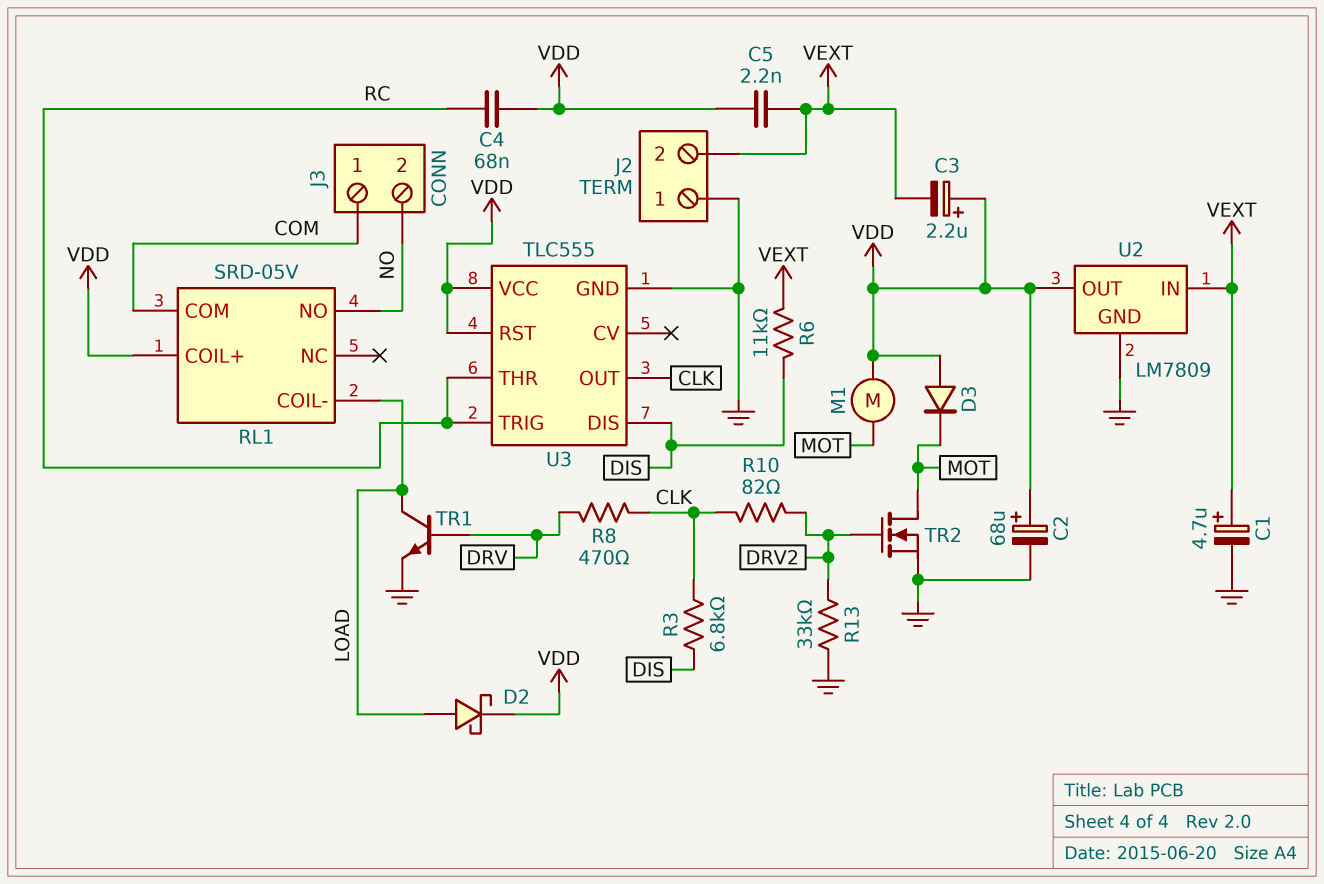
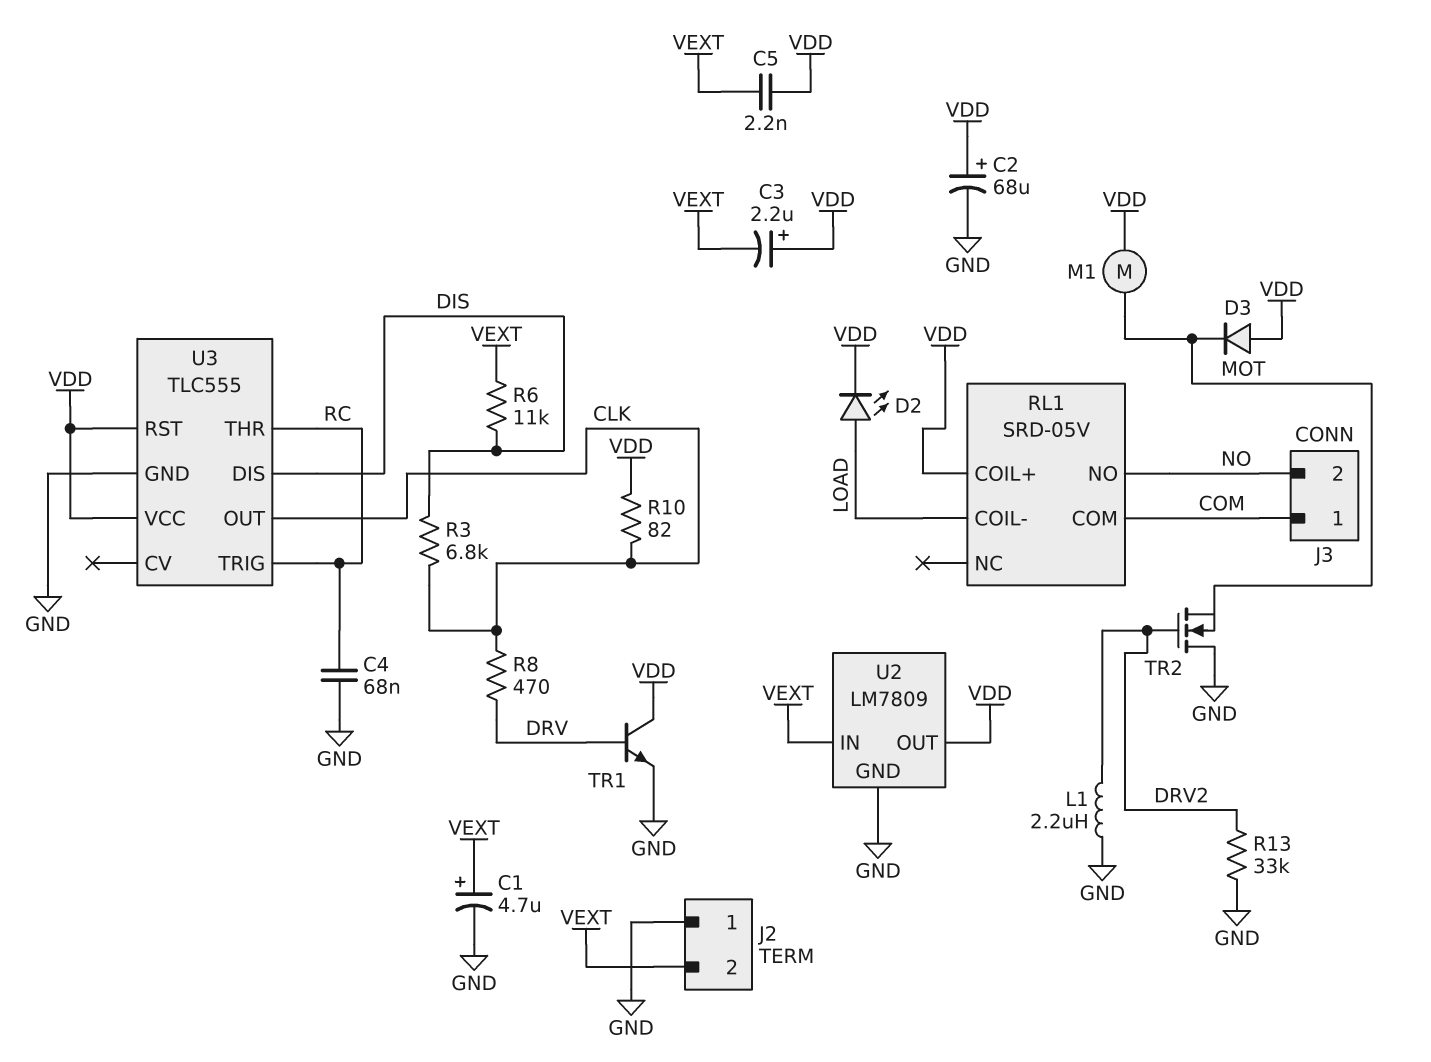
C4: 68nF (RC, VDD) -> 68nF (GND, RC)
D2: schottky (A LOAD, K VDD) -> LED (A LOAD, K VDD)
L1: none -> 2.2uH (DRV2, GND)
R10: 82 (CLK, DRV2) -> 82 (CLK, VDD)
TR1: NPN (B DRV, C LOAD, E GND) -> NPN (B DRV, C VDD, E GND)
TR2: NMOS (G DRV2, D MOT, S GND) -> NMOS (G DRV2, D GND, S MOT)

